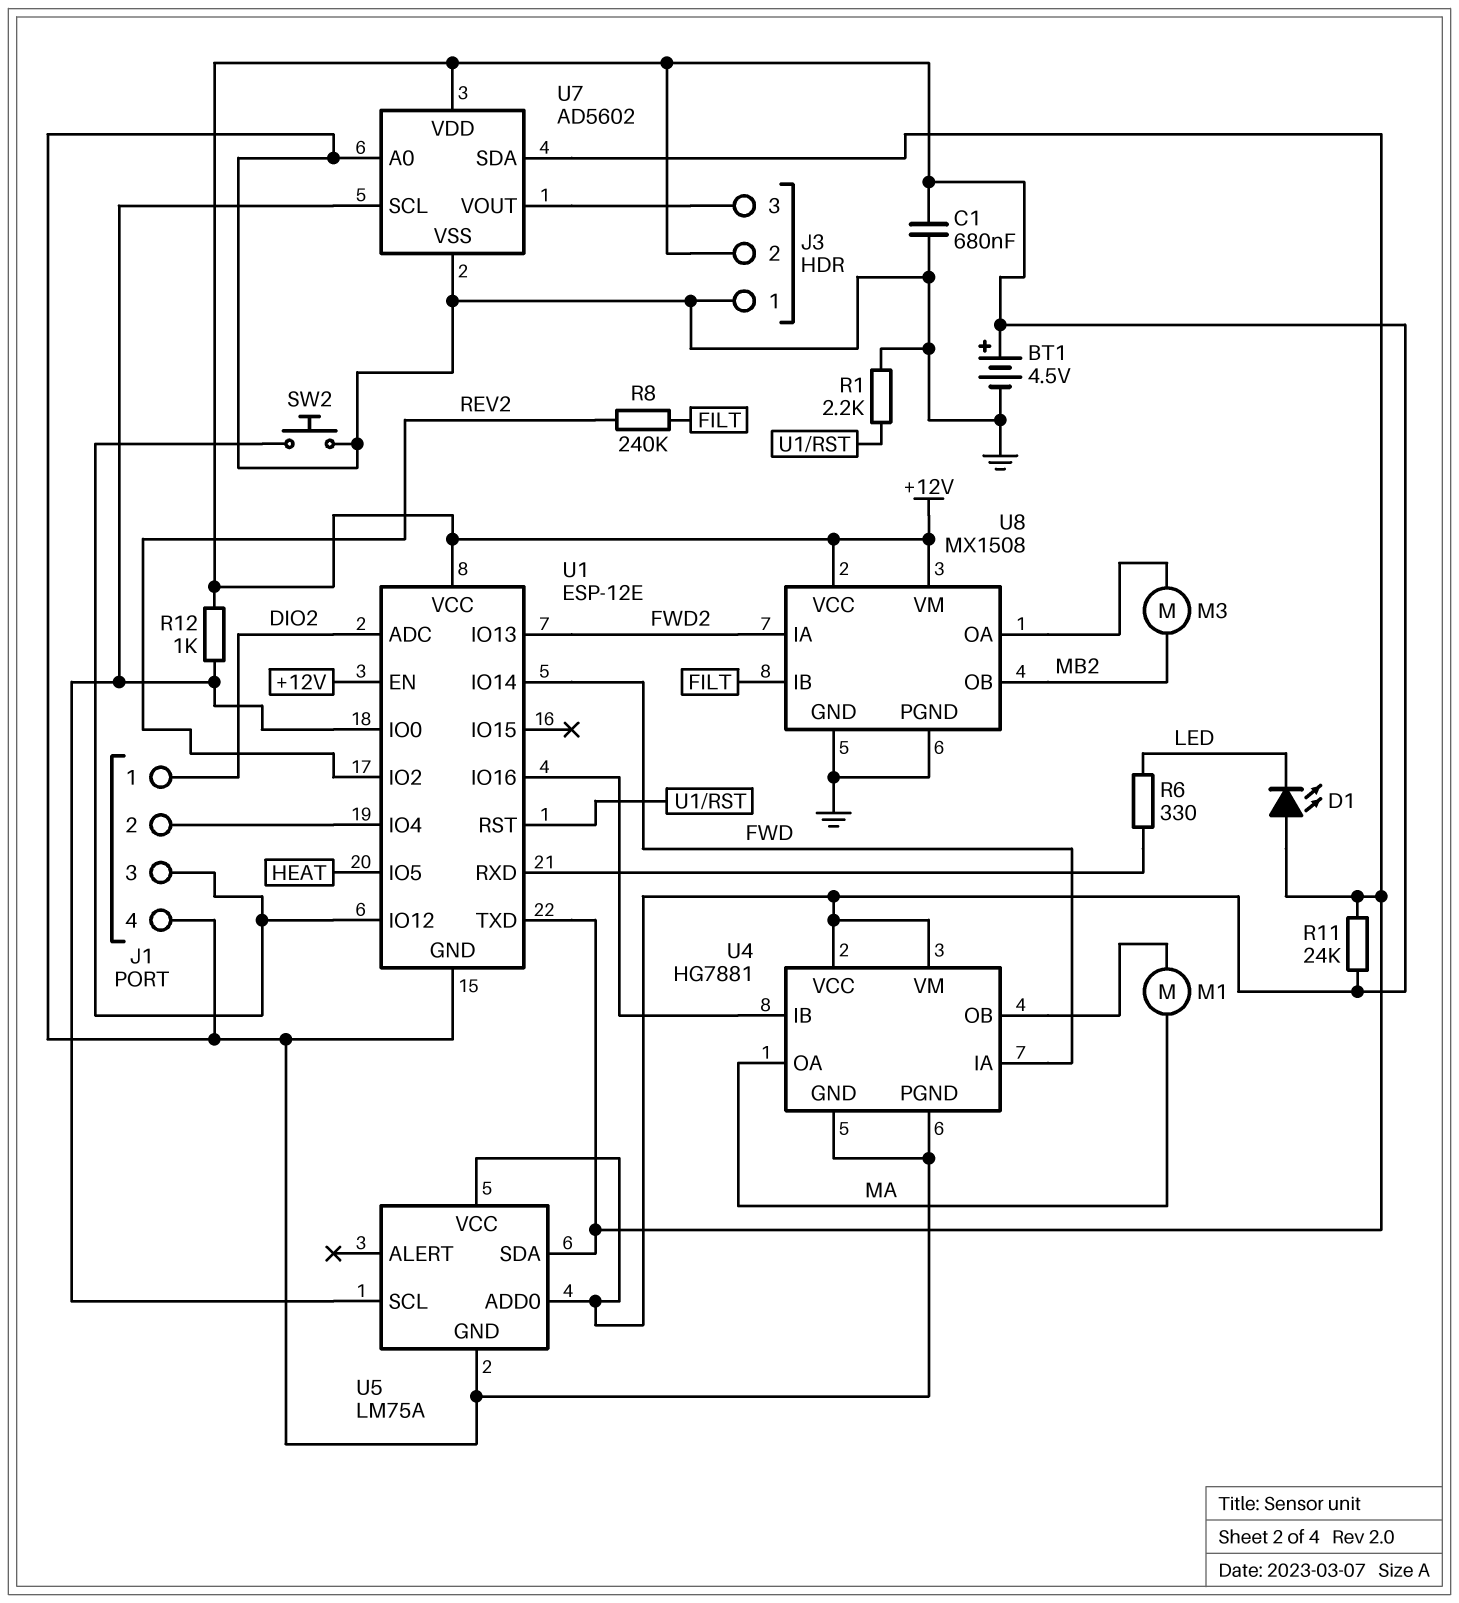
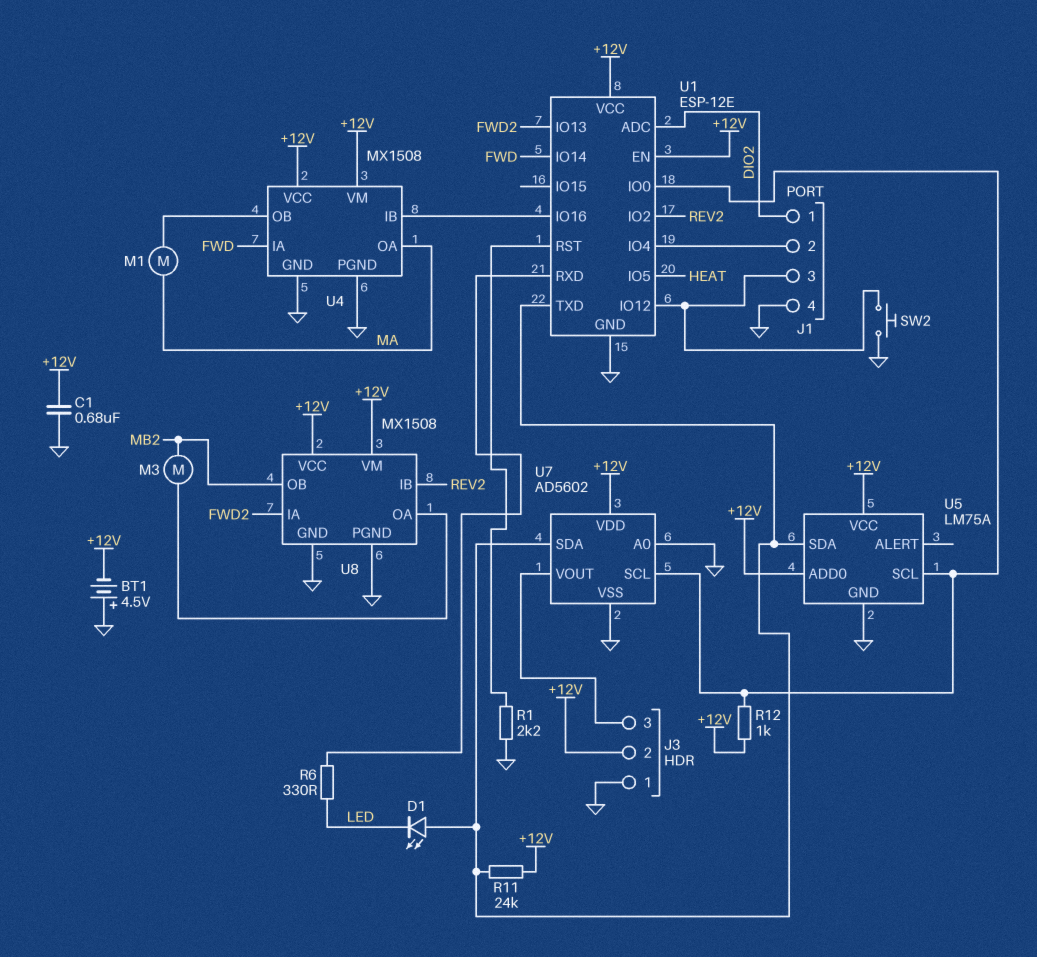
BT1: 4.5V (plus +12V, minus GND) -> 4.5V (plus GND, minus +12V)
R8: 240k (FILT, REV2) -> none
U4: HG7881 -> MX1508
U8 pin IB: FILT -> REV2

